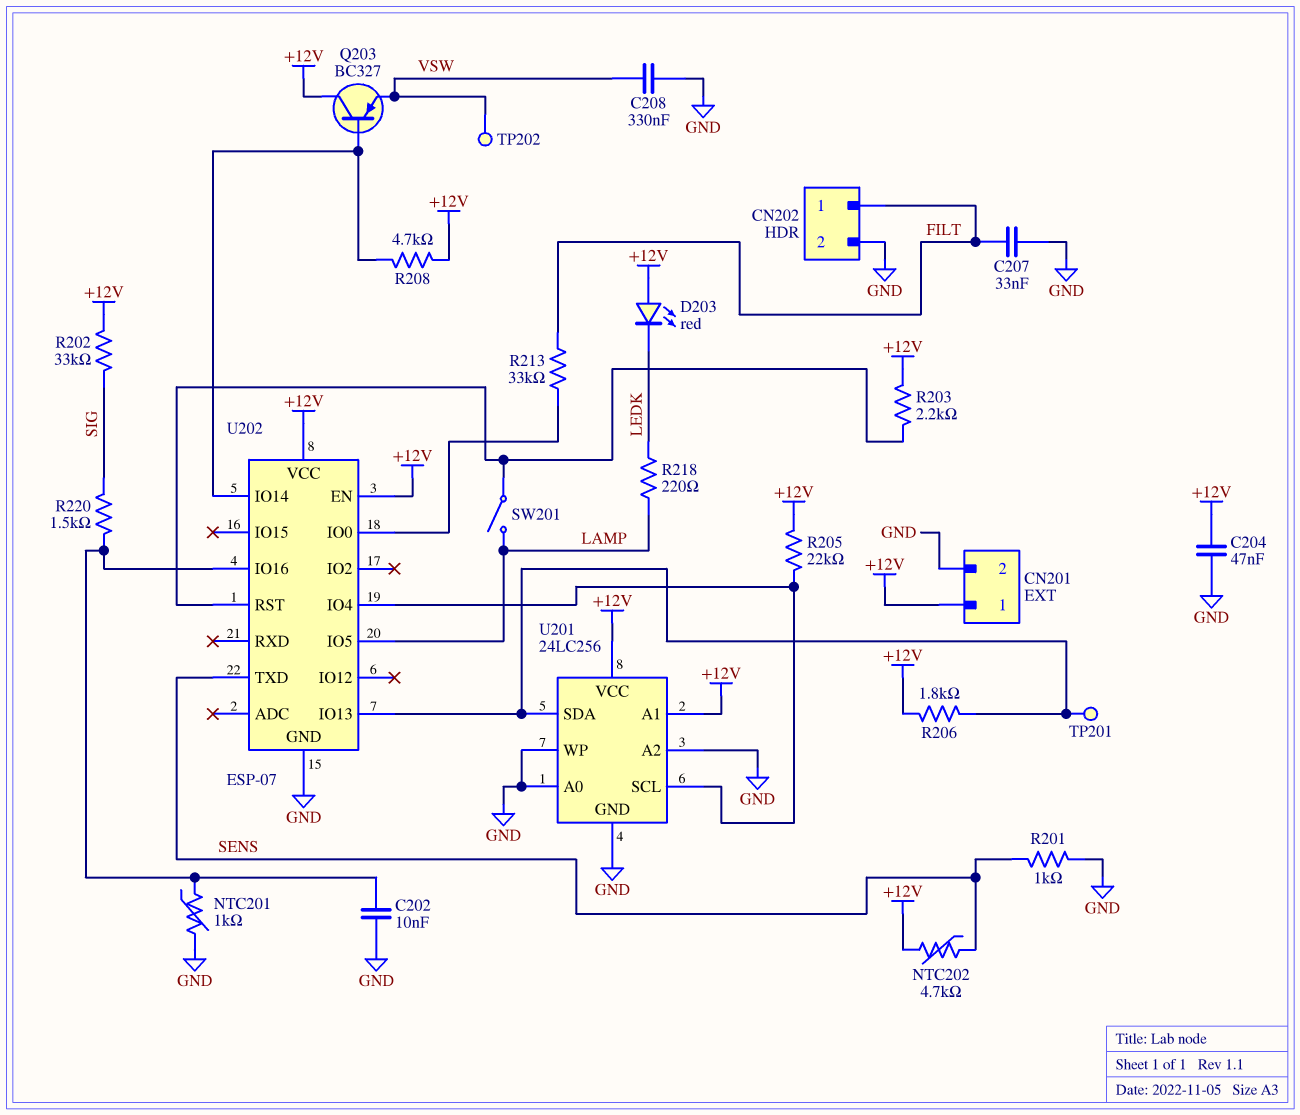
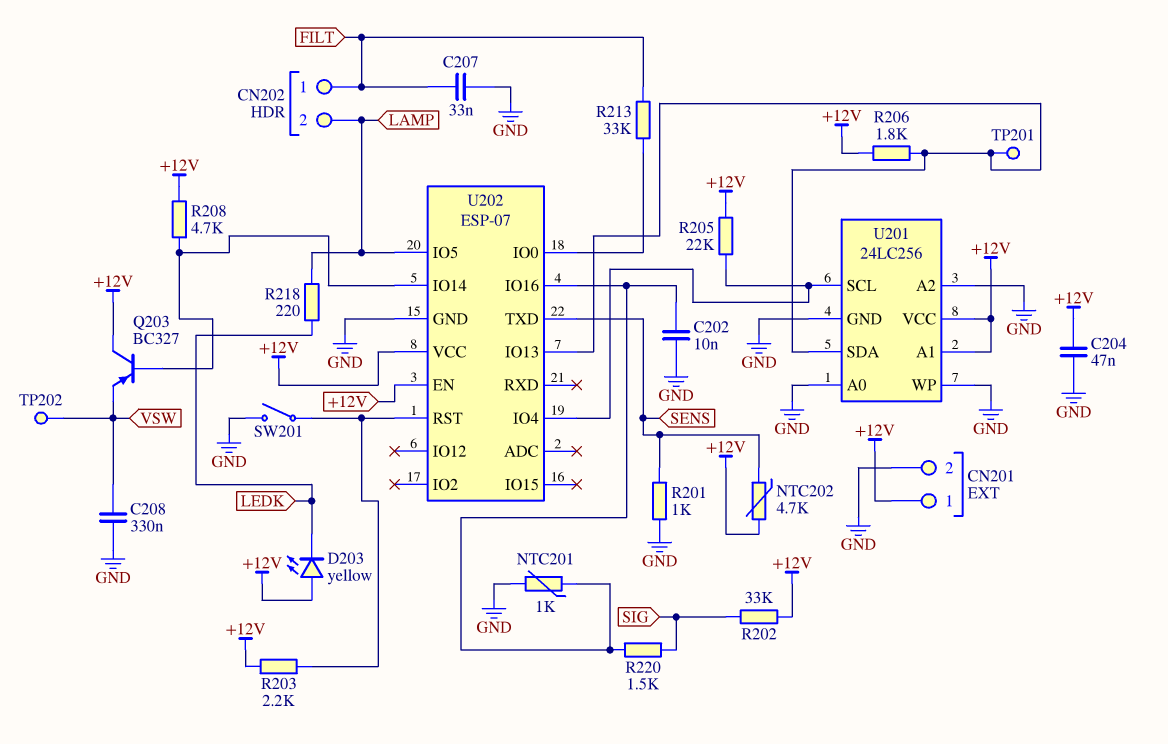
CN202 pin 2: GND -> LAMP
D203: LED red (A +12V, K LEDK) -> LED yellow (A +12V, K LEDK)
SW201: switch (LAMP, U202/RST) -> switch (GND, U202/RST)

